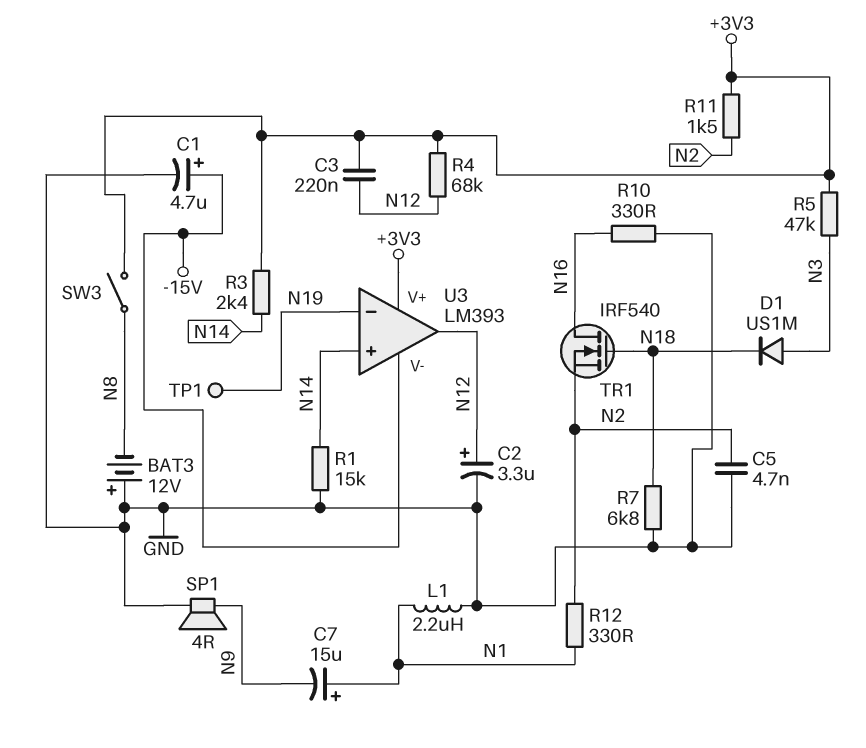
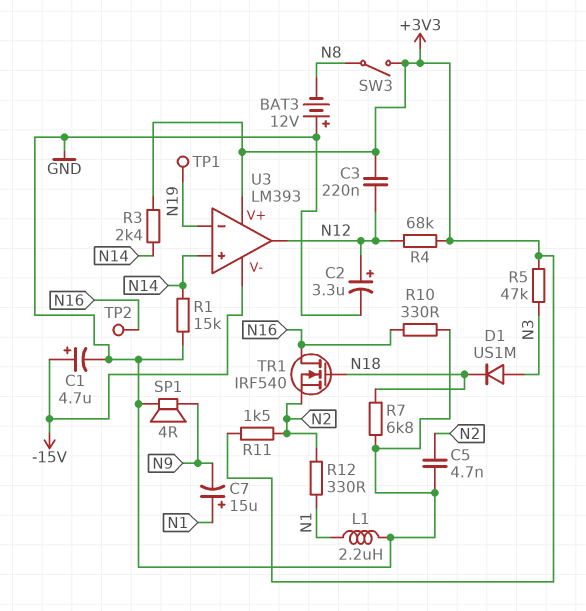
TP2: none -> test point (N16)

